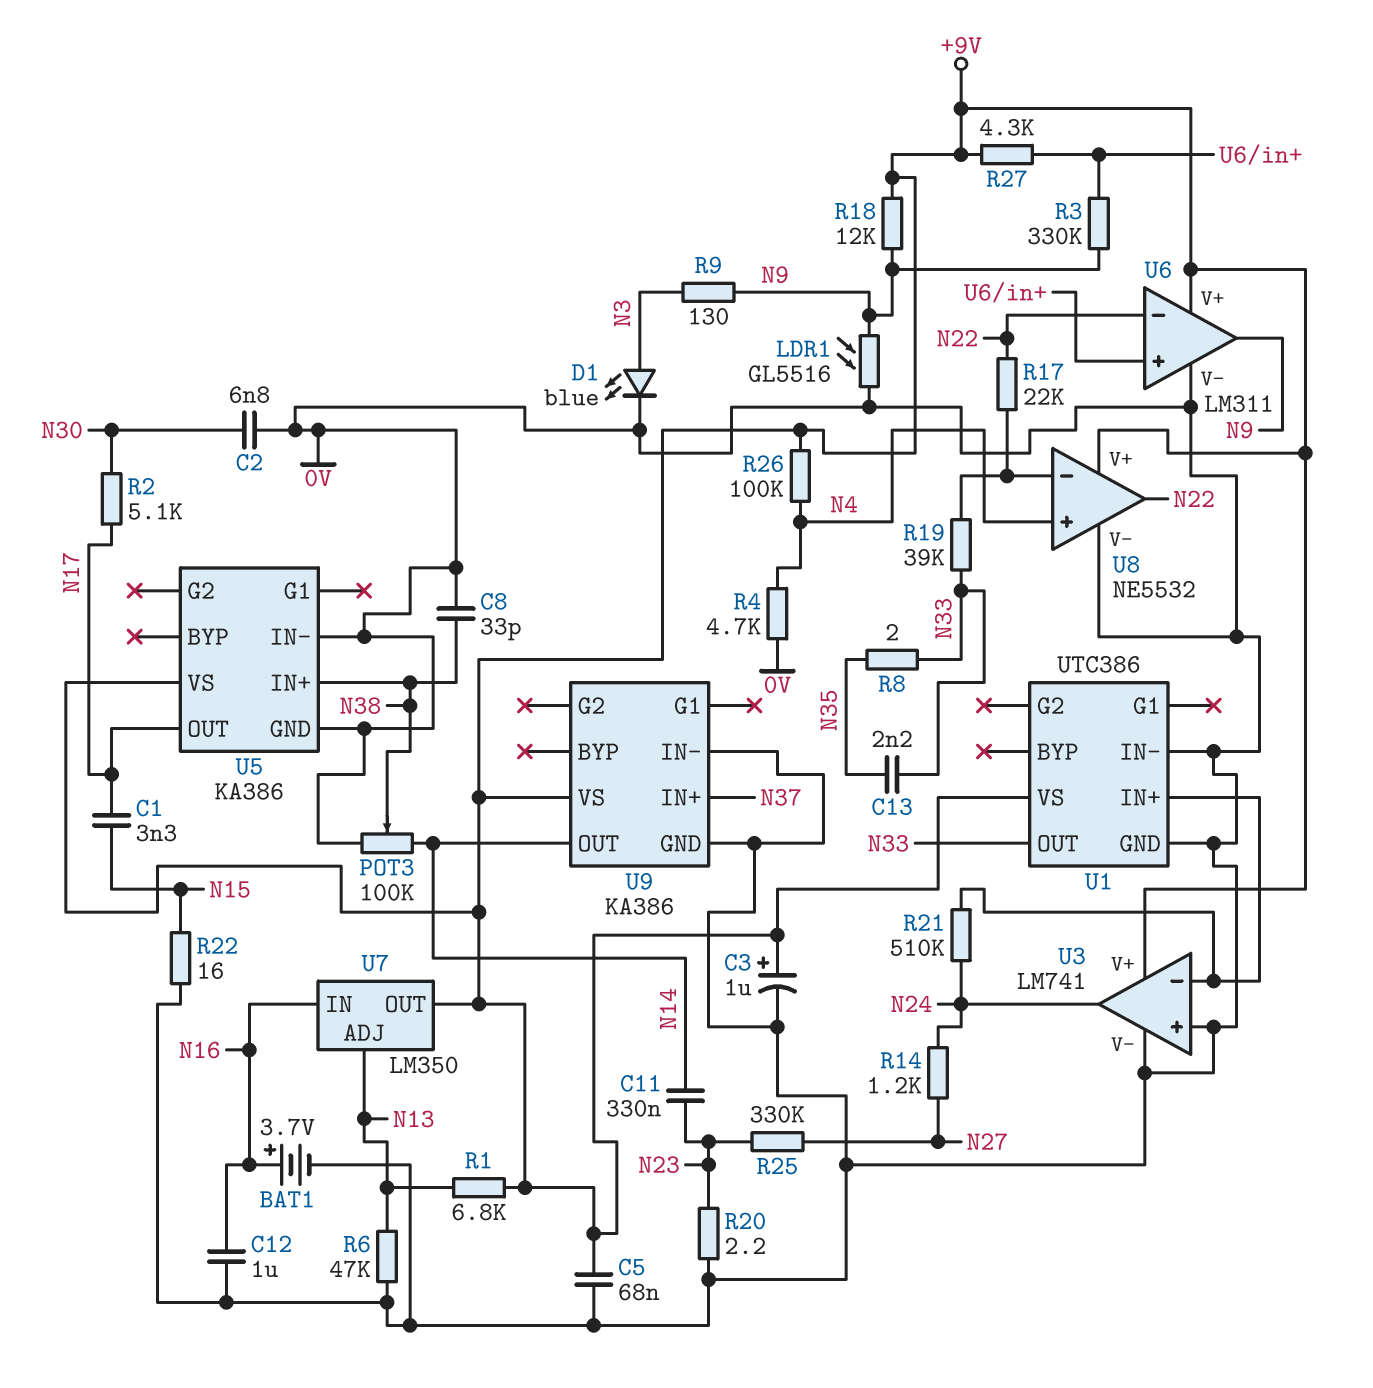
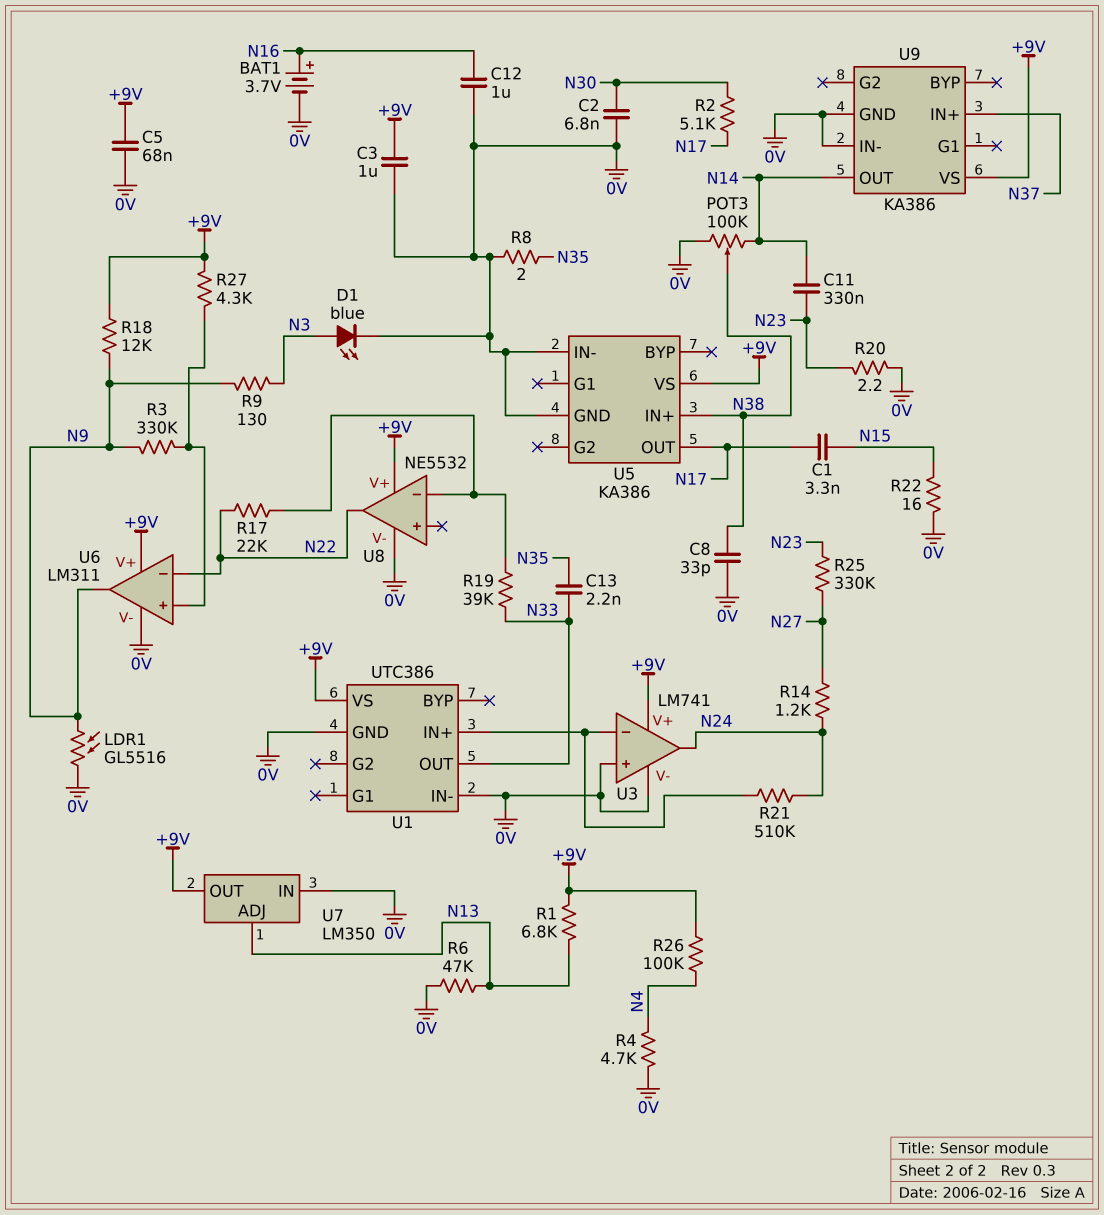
C3: 1uF (plus +9V, minus 0V) -> 1uF (+9V, 0V)
R8: 2 (N33, N35) -> 2 (0V, N35)
U7 pin IN: N16 -> 0V
U8 pin in+: N4 -> none

